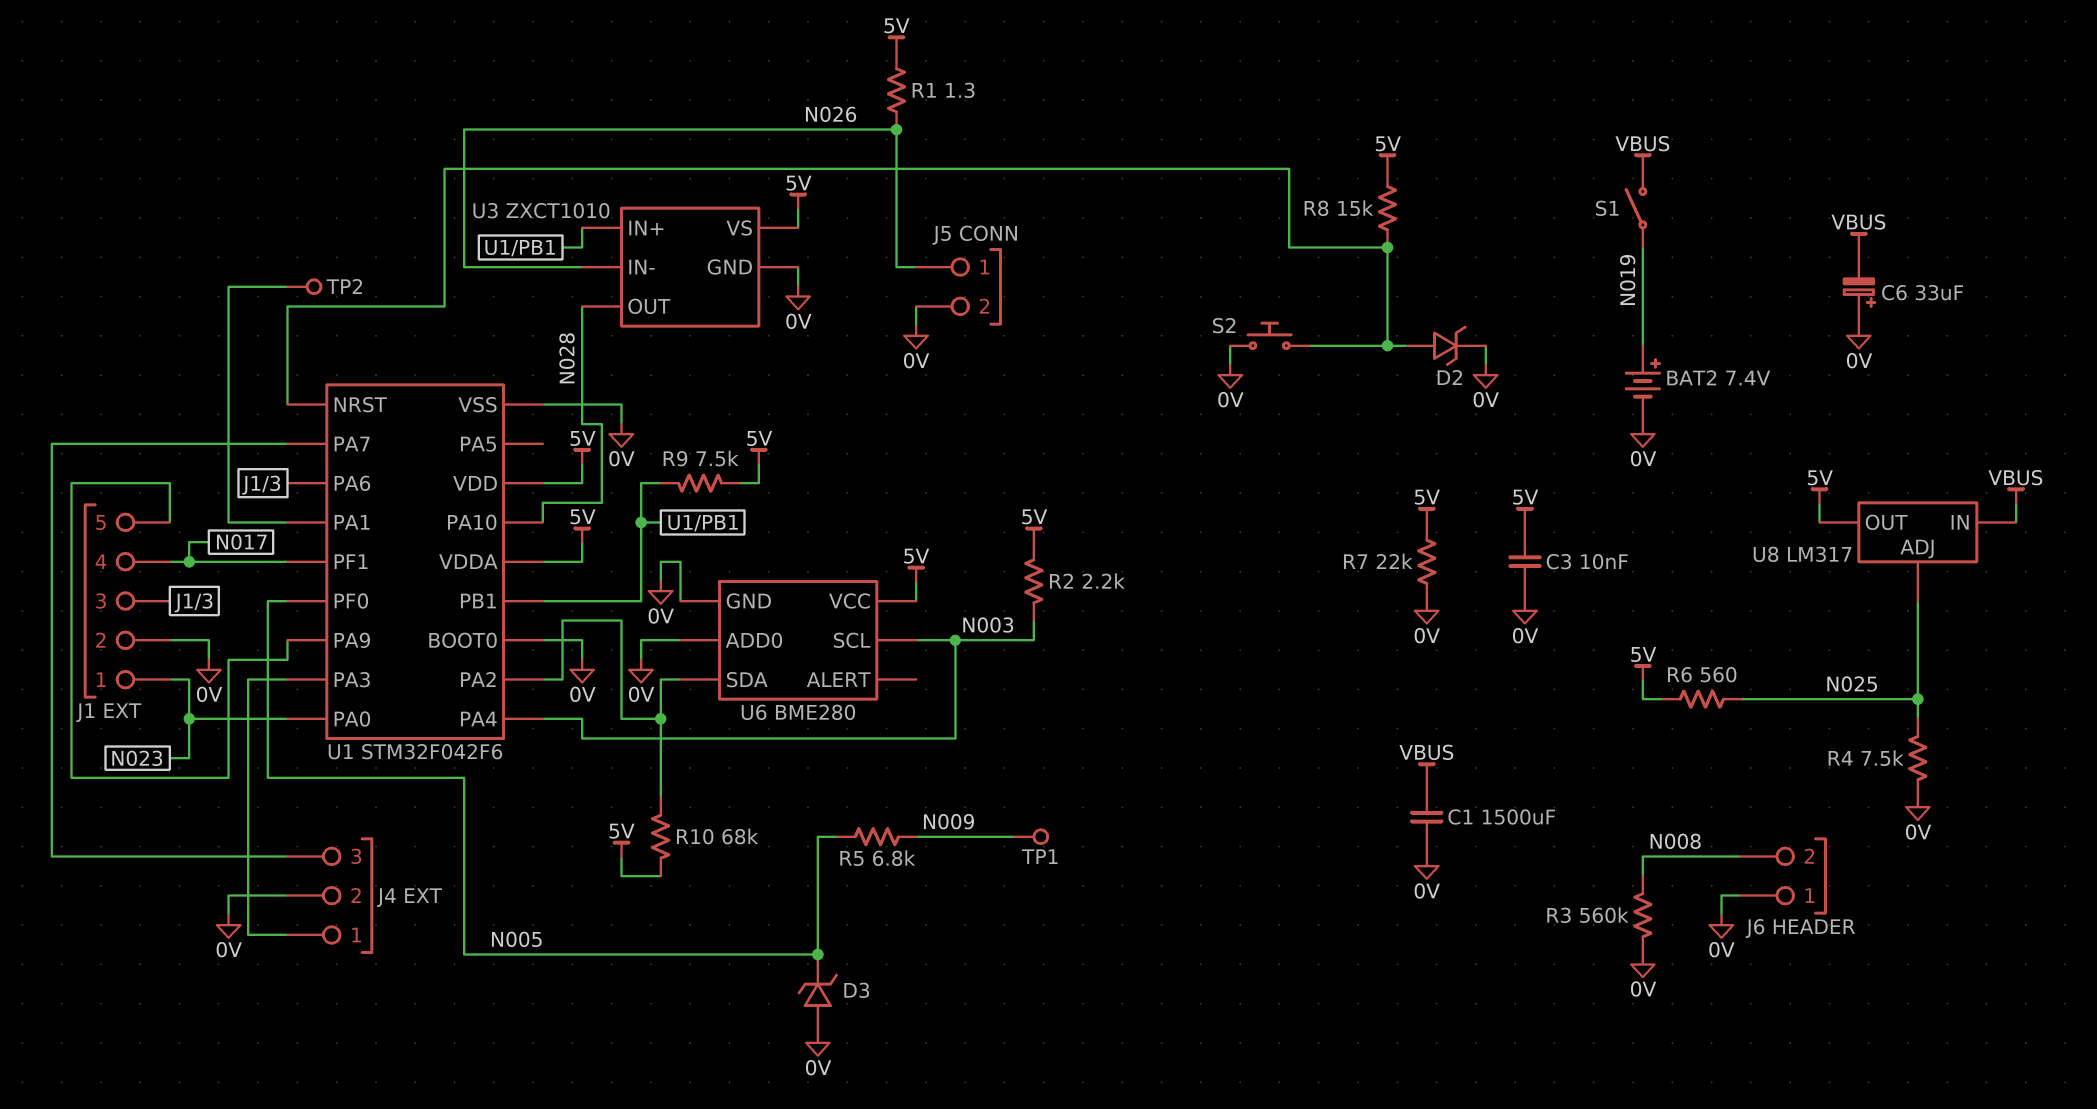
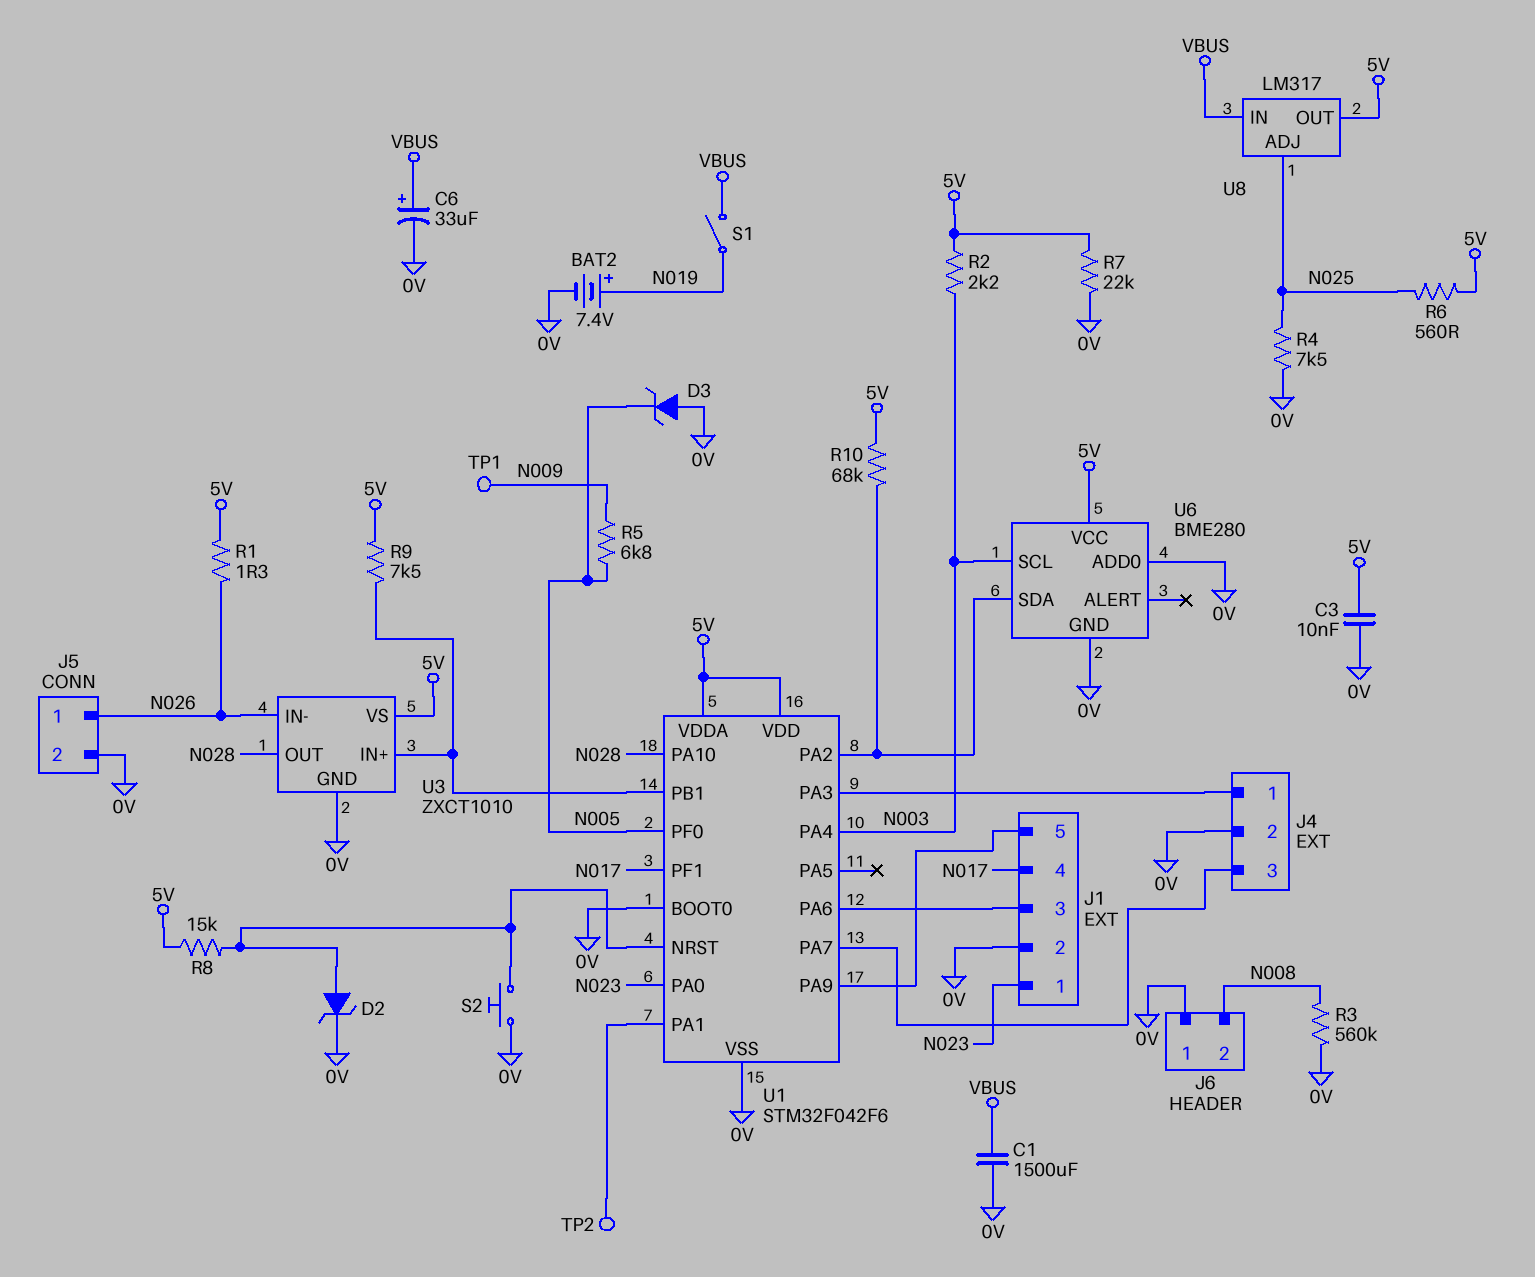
C6: 33uF (plus 0V, minus VBUS) -> 33uF (plus VBUS, minus 0V)

